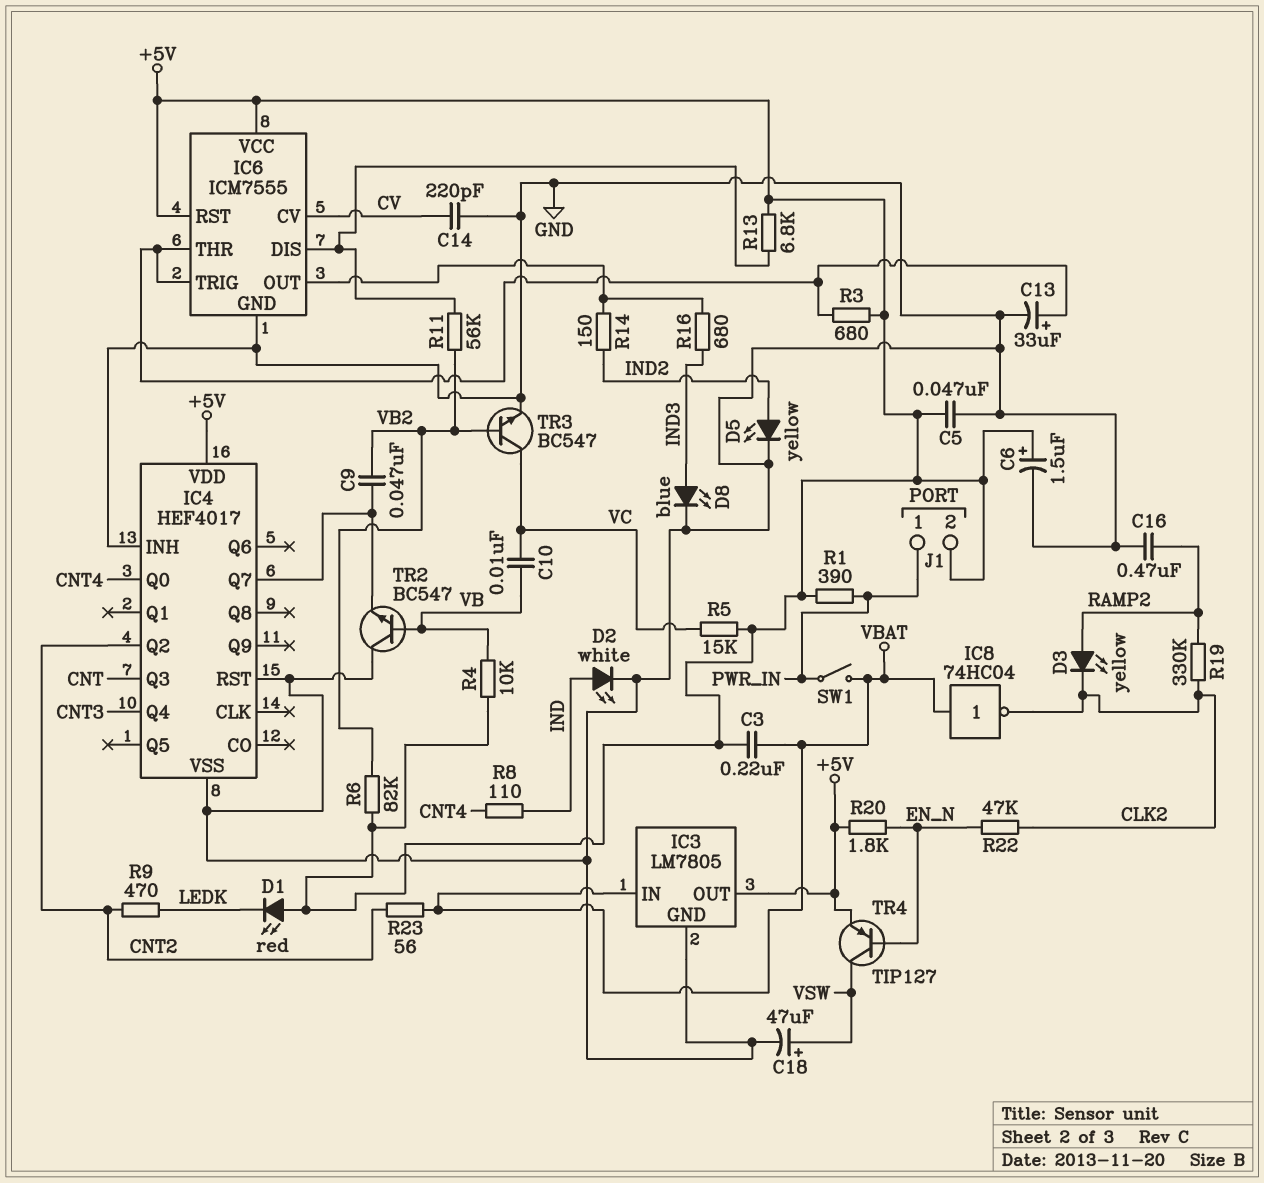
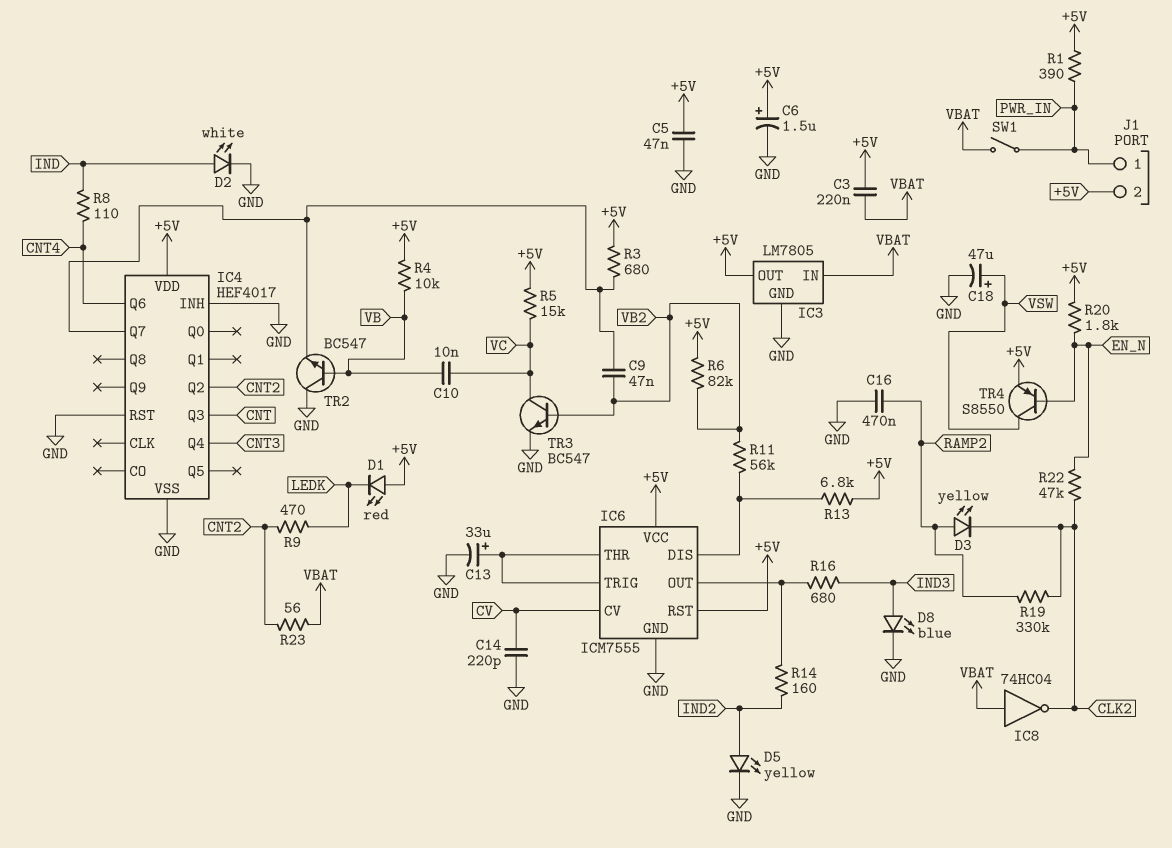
IC4 pin Q0: CNT4 -> none
IC4 pin Q6: none -> CNT4
R3: 680 (+5V, IC6/THR) -> 680 (+5V, IC4/Q7)
R14: 150 (IC6/OUT, IND2) -> 160 (IC6/OUT, IND2)
TR4: PNP TIP127 (B EN_N, C VSW, E +5V) -> PNP S8550 (B EN_N, C VSW, E +5V)

